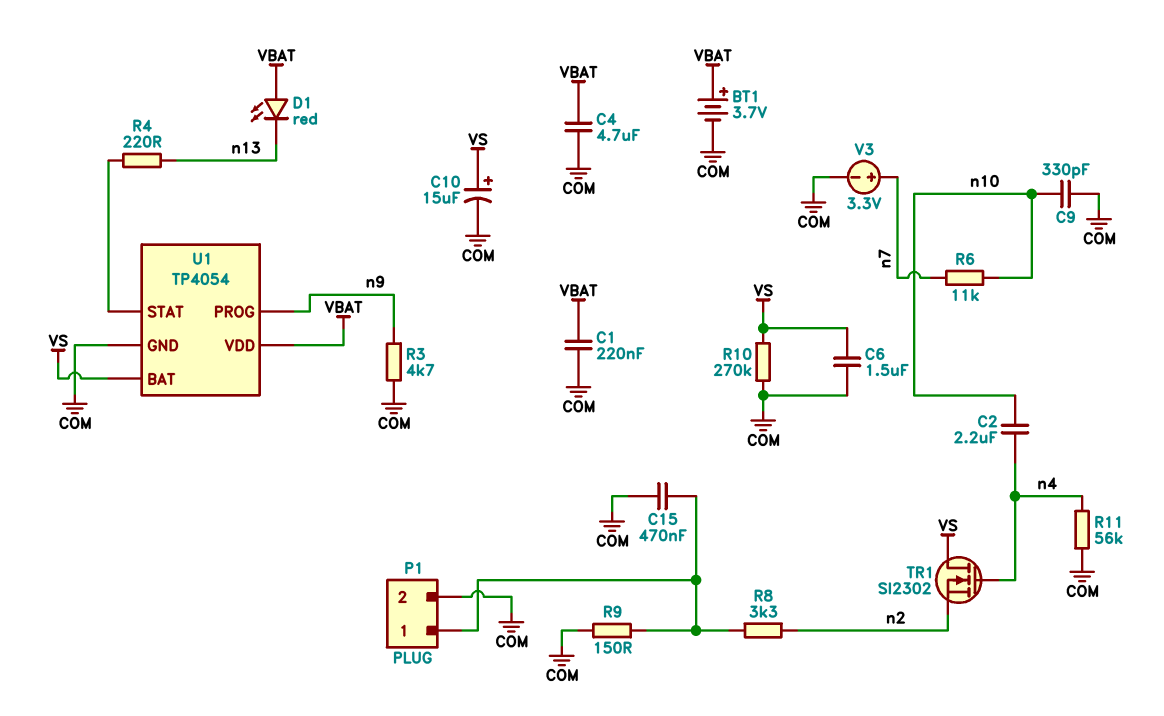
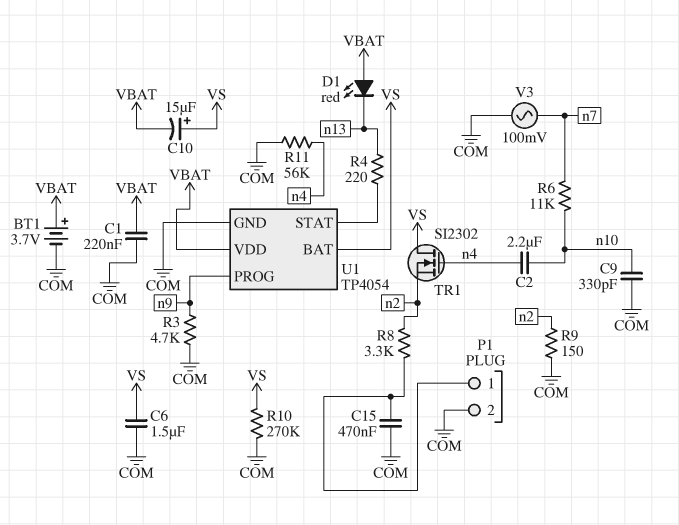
C4: 4.7uF (COM, VBAT) -> none
C10: 15uF (plus VS, minus COM) -> 15uF (plus VS, minus VBAT)
R9: 150 (COM, P1/1) -> 150 (COM, n2)
V3: 3.3V (plus n7, minus COM) -> AC 100mV (COM, n7)

